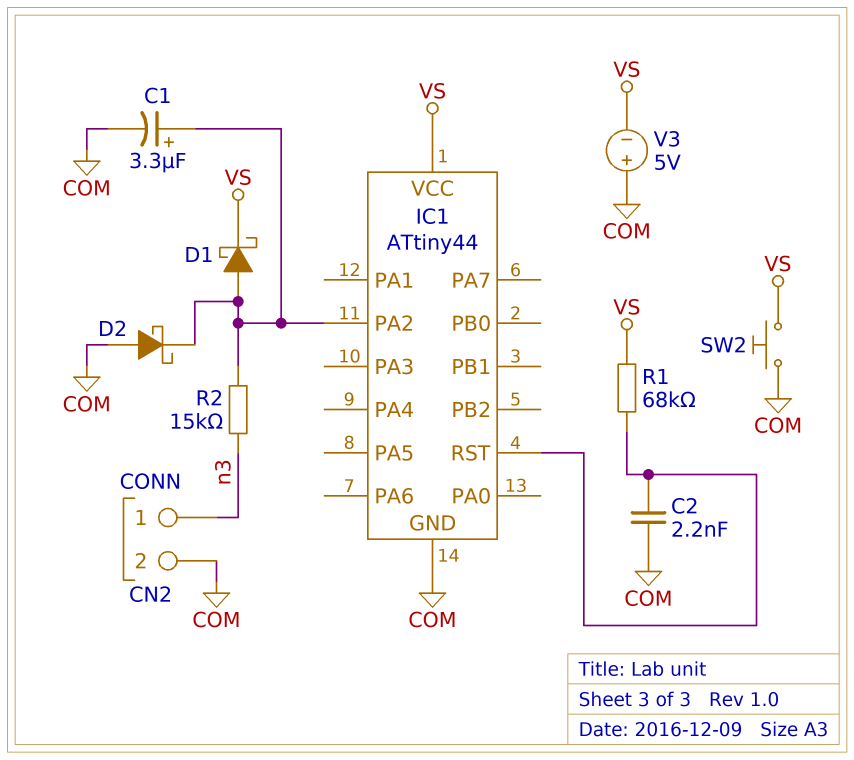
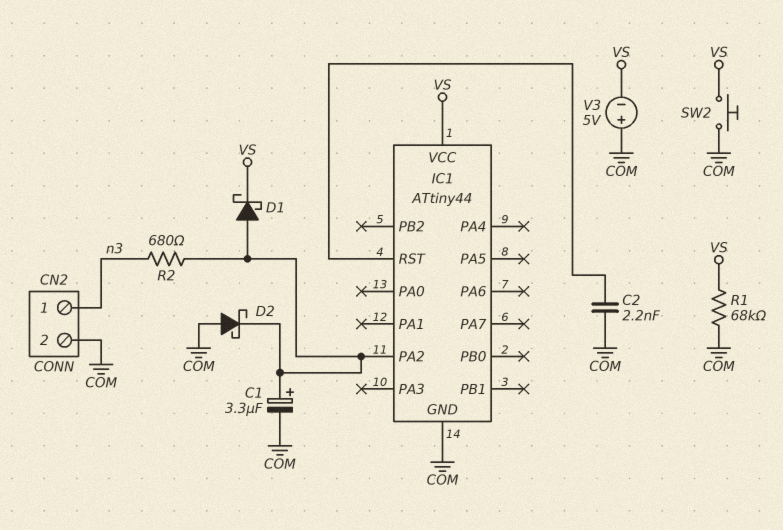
R1: 68k (IC1/RST, VS) -> 68k (COM, VS)
R2: 15k (IC1/PA2, n3) -> 680 (IC1/PA2, n3)

